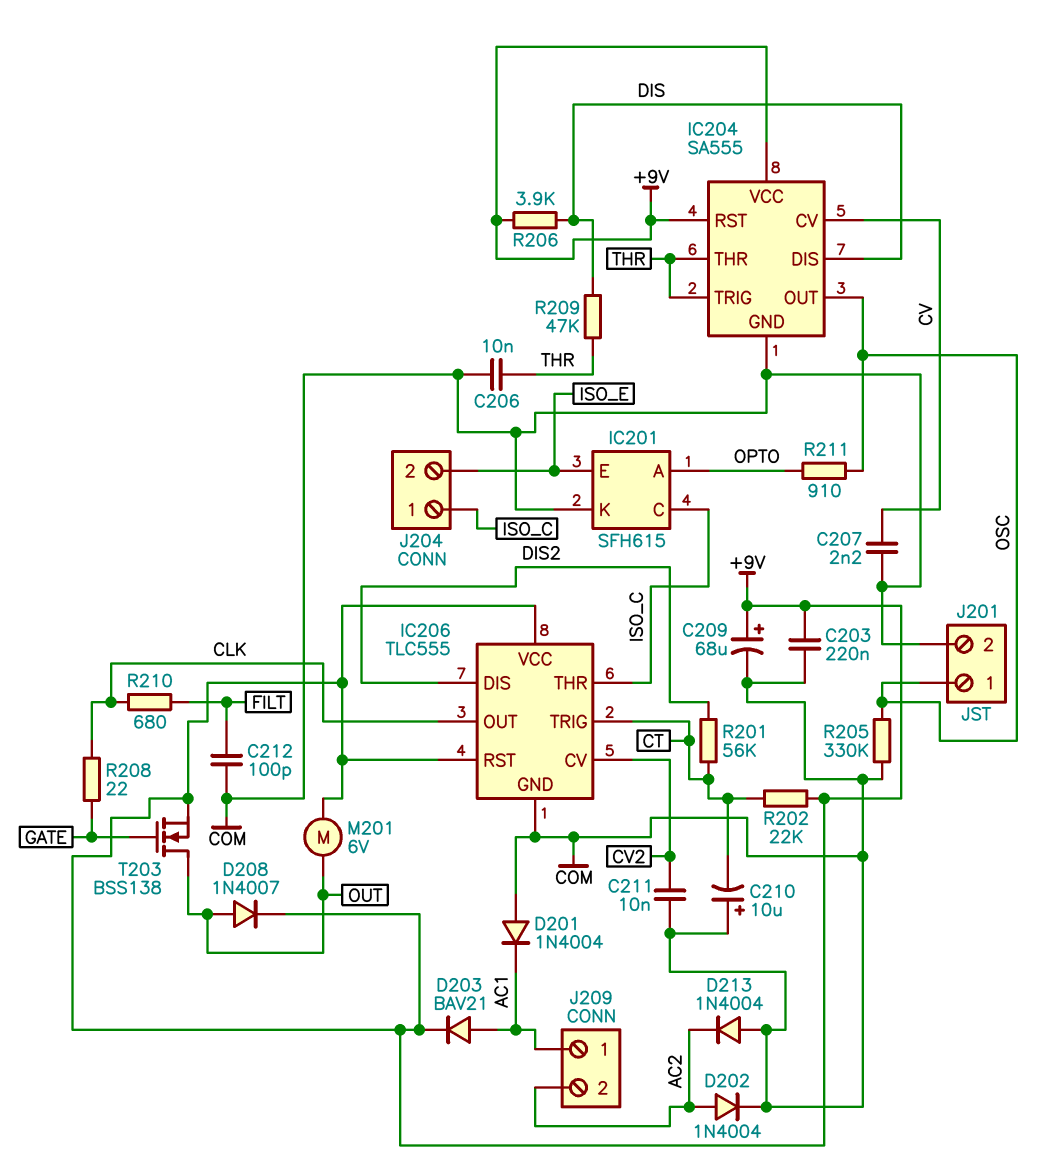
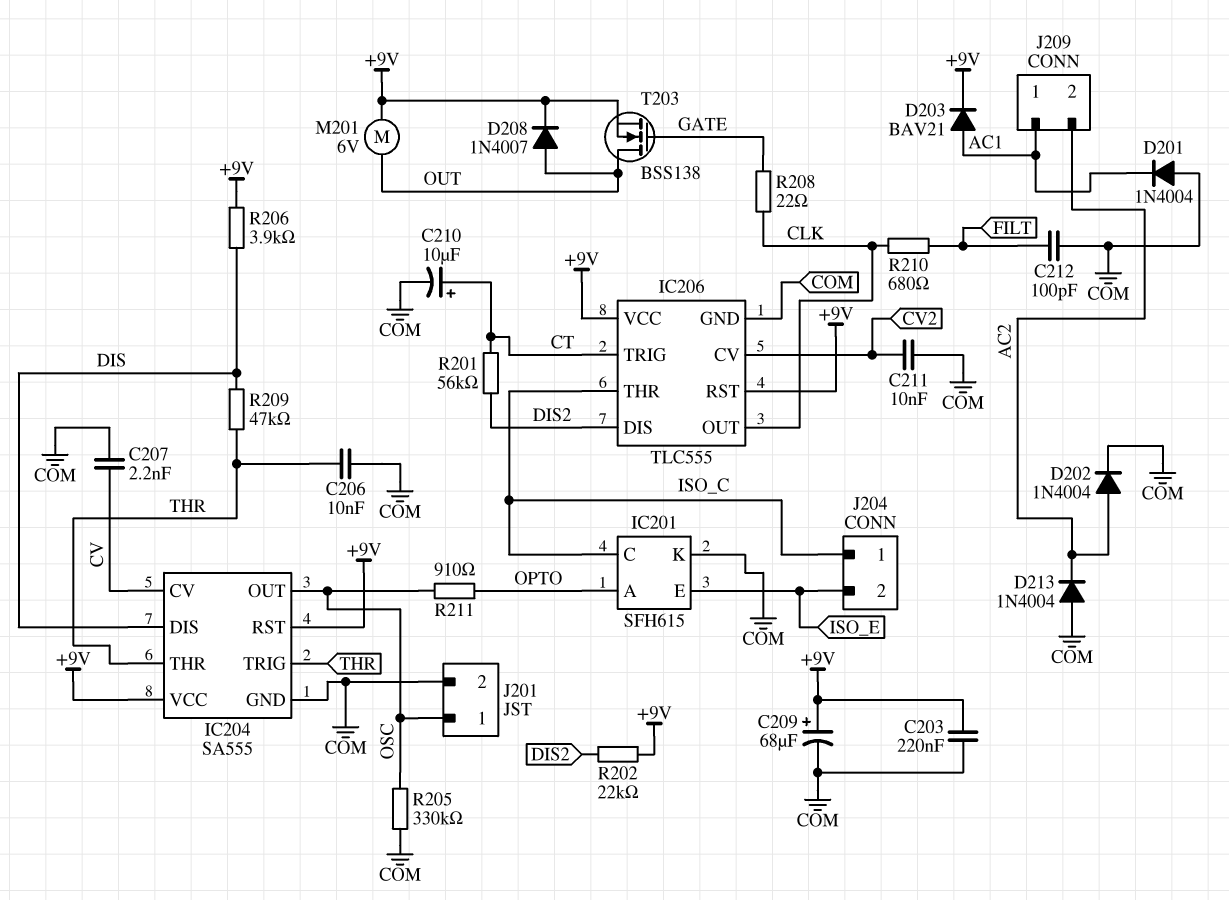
C210: 10uF (plus COM, minus CT) -> 10uF (plus CT, minus COM)
R202: 22k (+9V, CT) -> 22k (+9V, DIS2)

